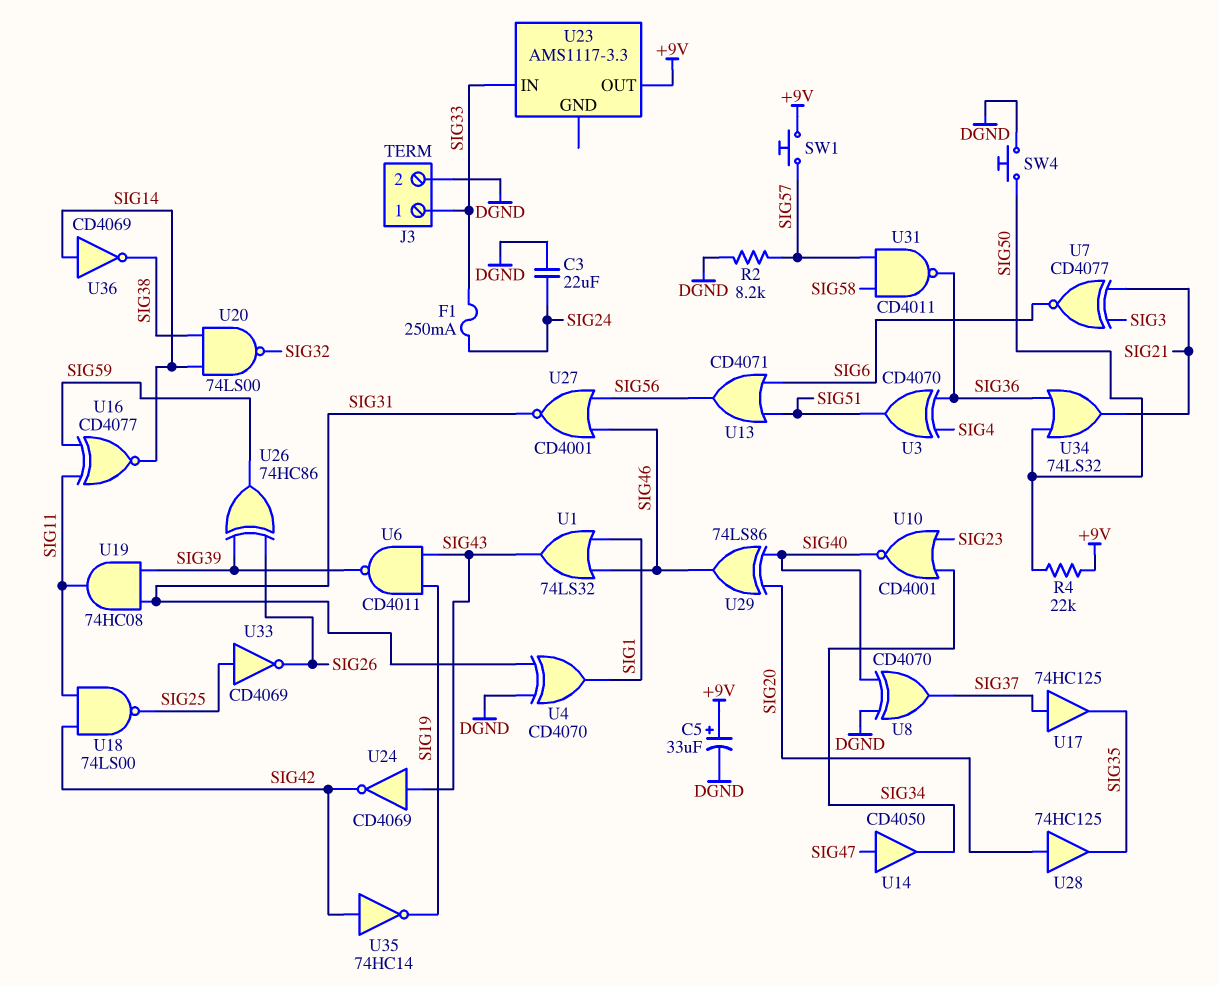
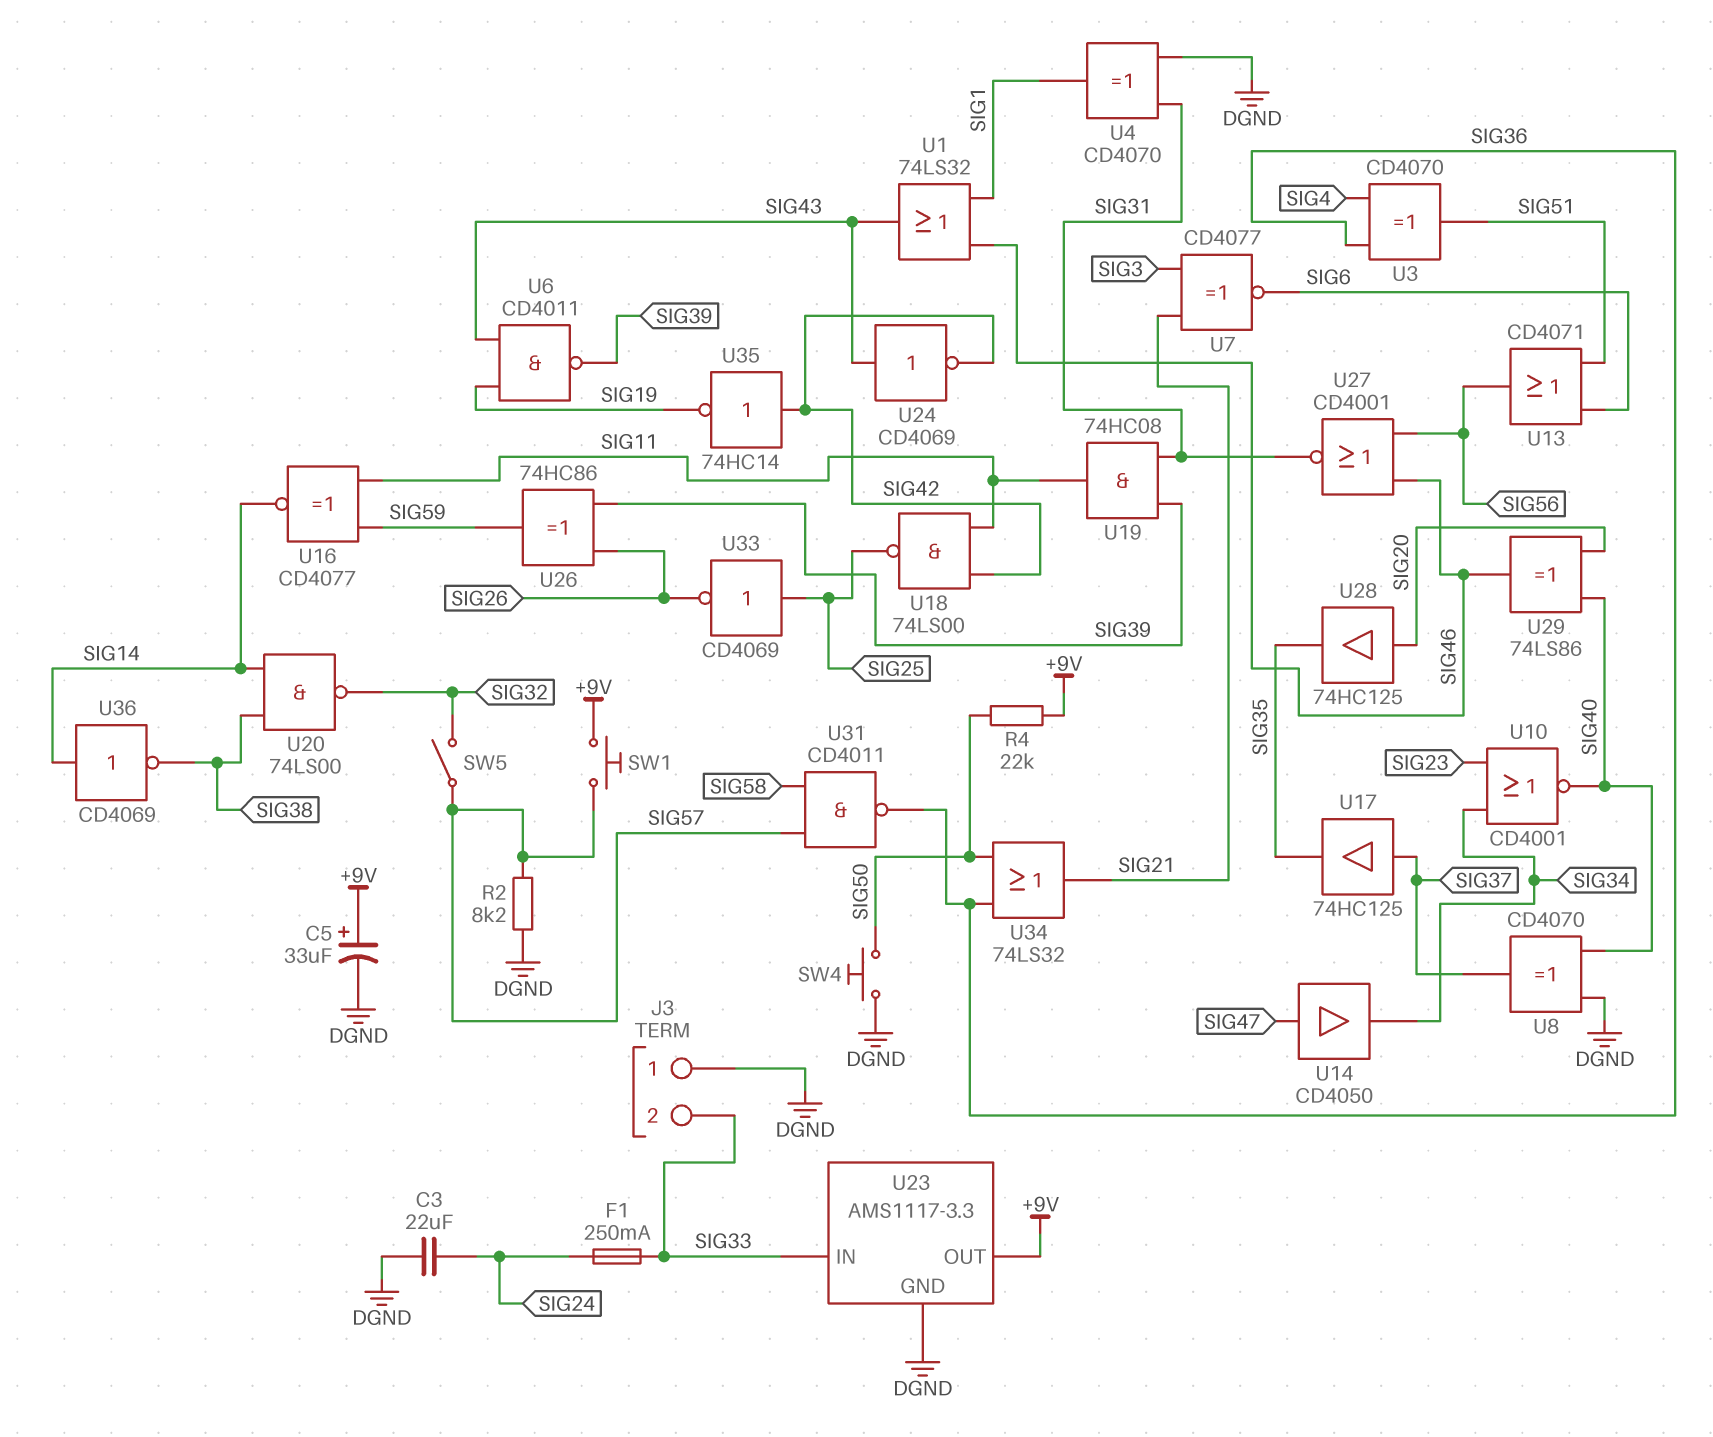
J3 pin 1: SIG33 -> DGND
J3 pin 2: DGND -> SIG33
SW5: none -> switch (SIG32, SIG57)
U23 pin GND: none -> DGND

